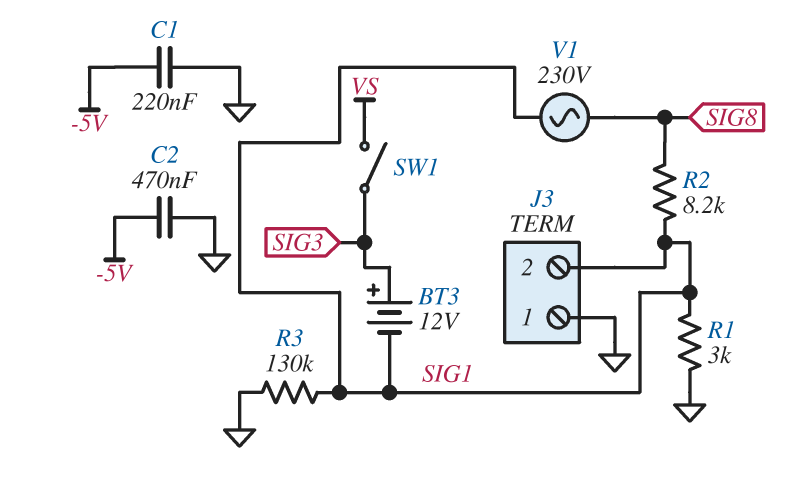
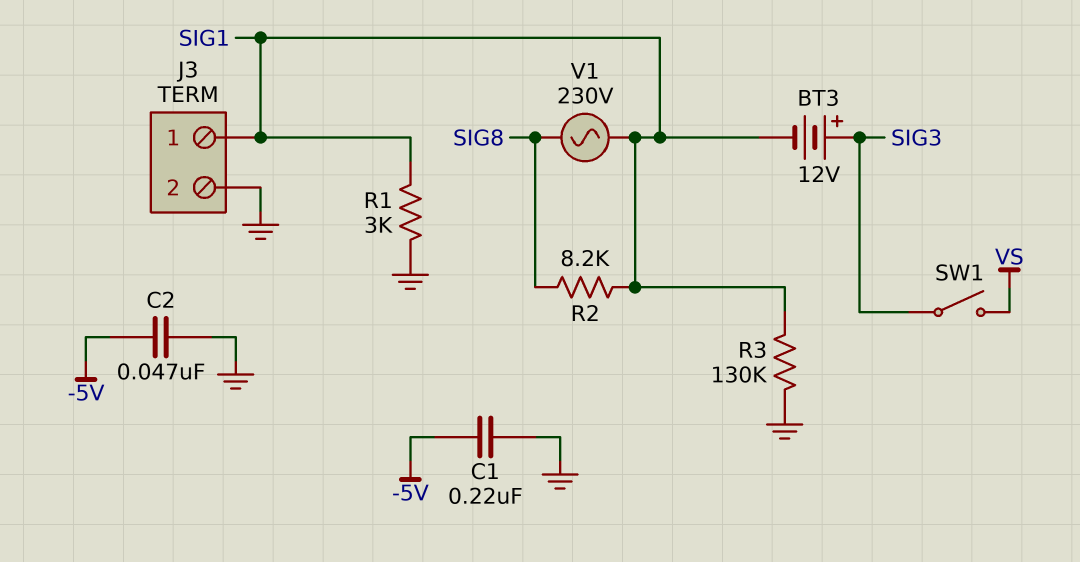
C2: 470nF (-5V, GND) -> 47nF (-5V, GND)
J3 pin 1: GND -> SIG1
J3 pin 2: SIG1 -> GND

